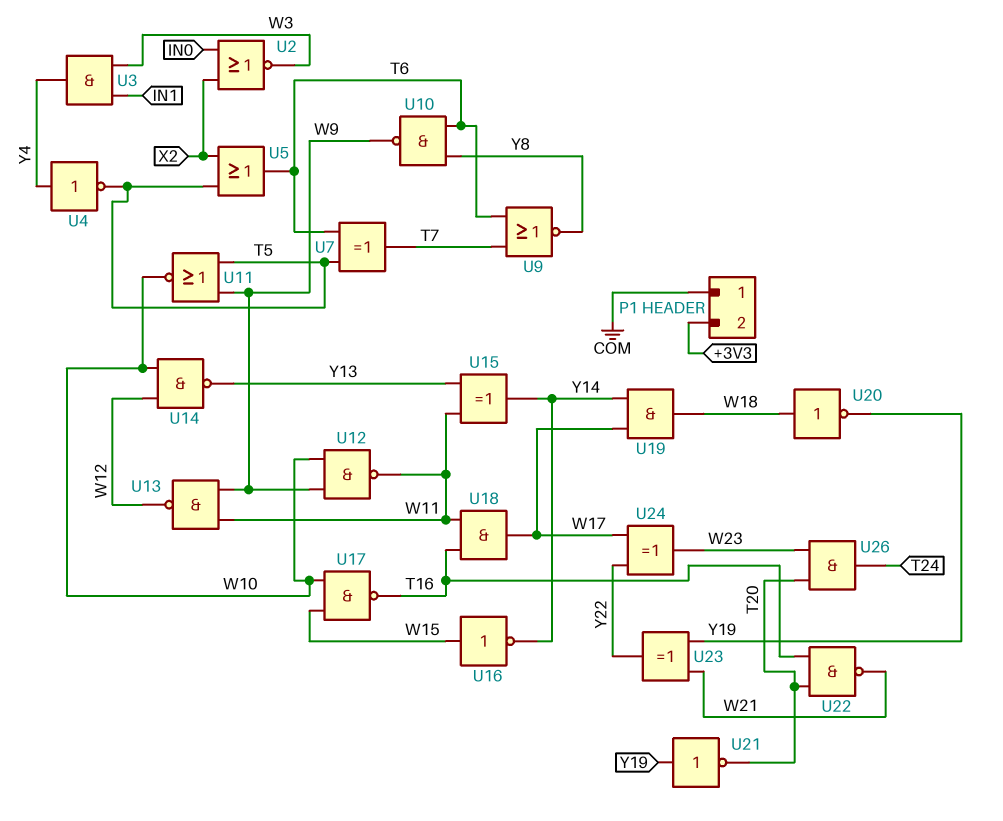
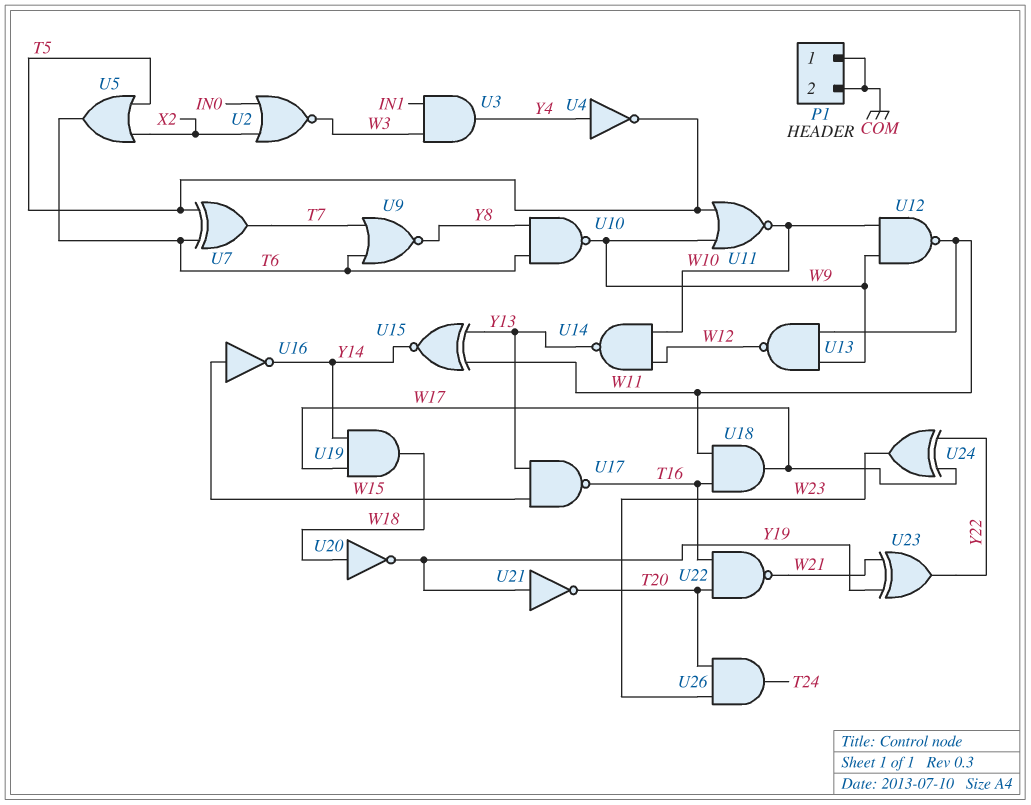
P1 pin 2: +3V3 -> COM
U15: XOR (in W11, in Y13, out Y14) -> XNOR (in W11, in Y13, out Y14)
U17: NAND (in W10, in W15, out T16) -> NAND (in W15, in Y13, out T16)

